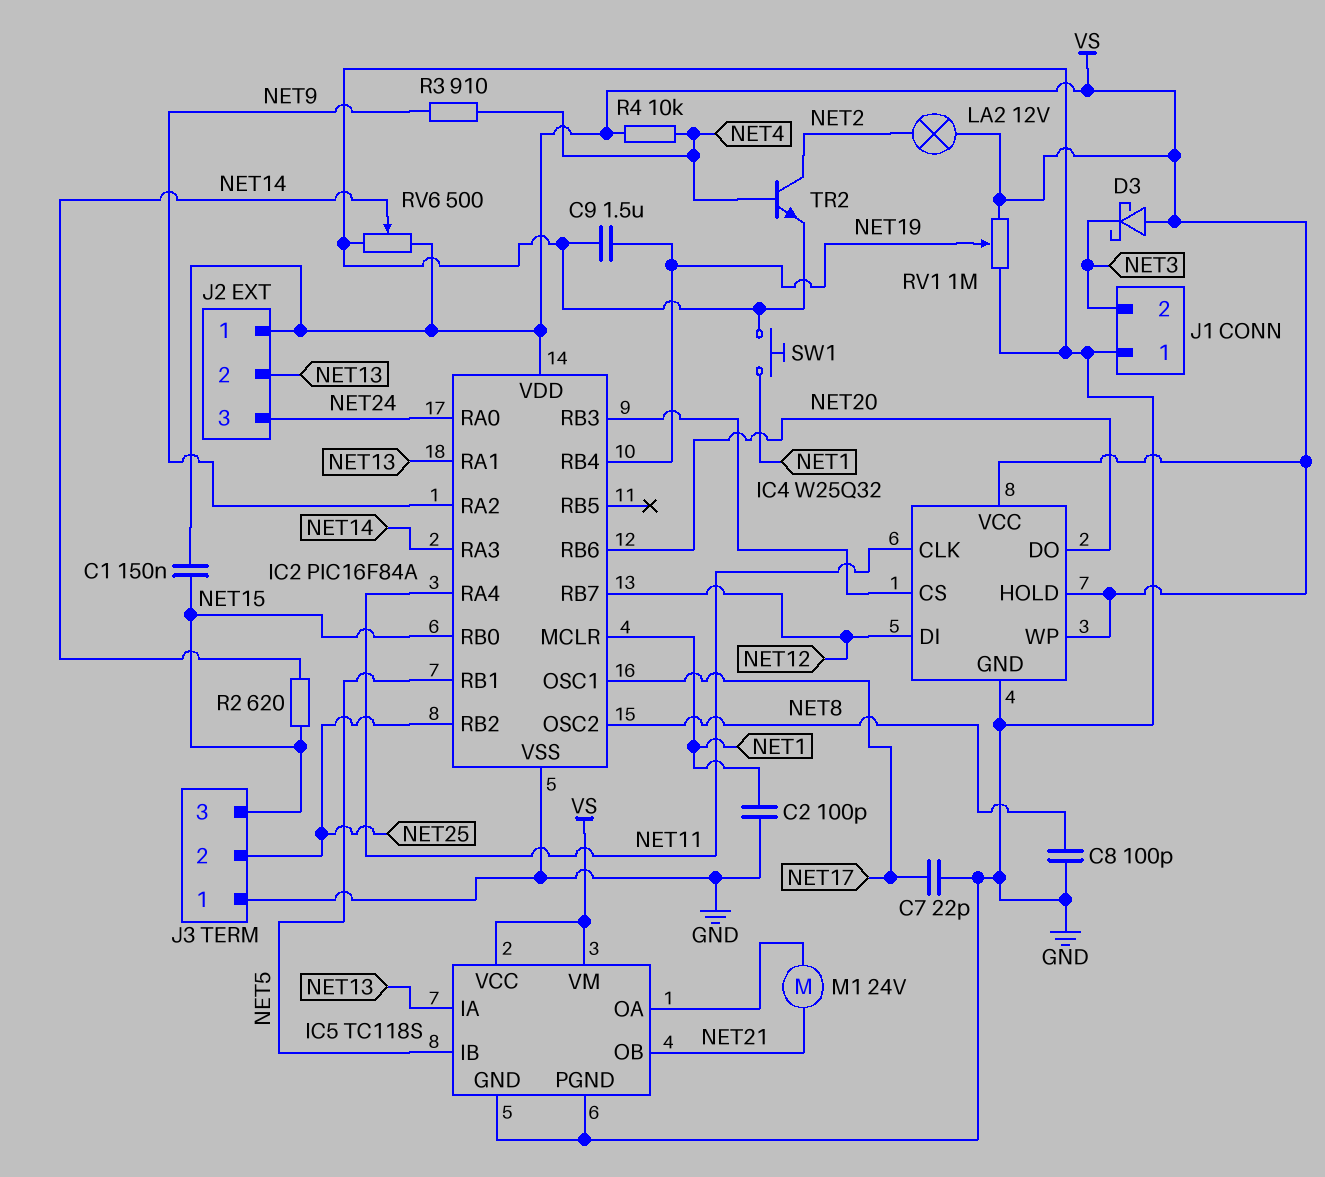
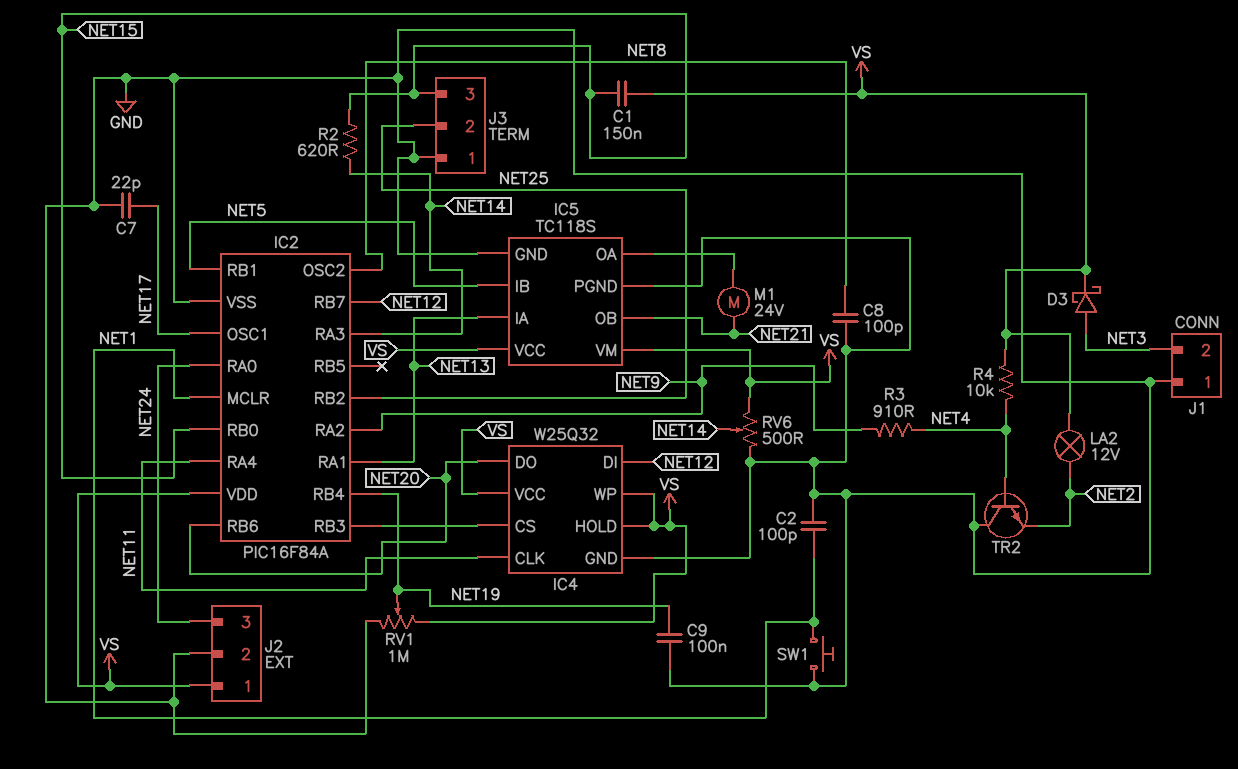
C9: 1.5uF (GND, NET19) -> 100nF (GND, NET19)
D3: schottky (A VS, K NET3) -> schottky (A NET3, K VS)
J2 pin 2: NET13 -> GND
TR2: NPN (B NET4, C NET2, E GND) -> NPN (B NET4, C GND, E NET2)

